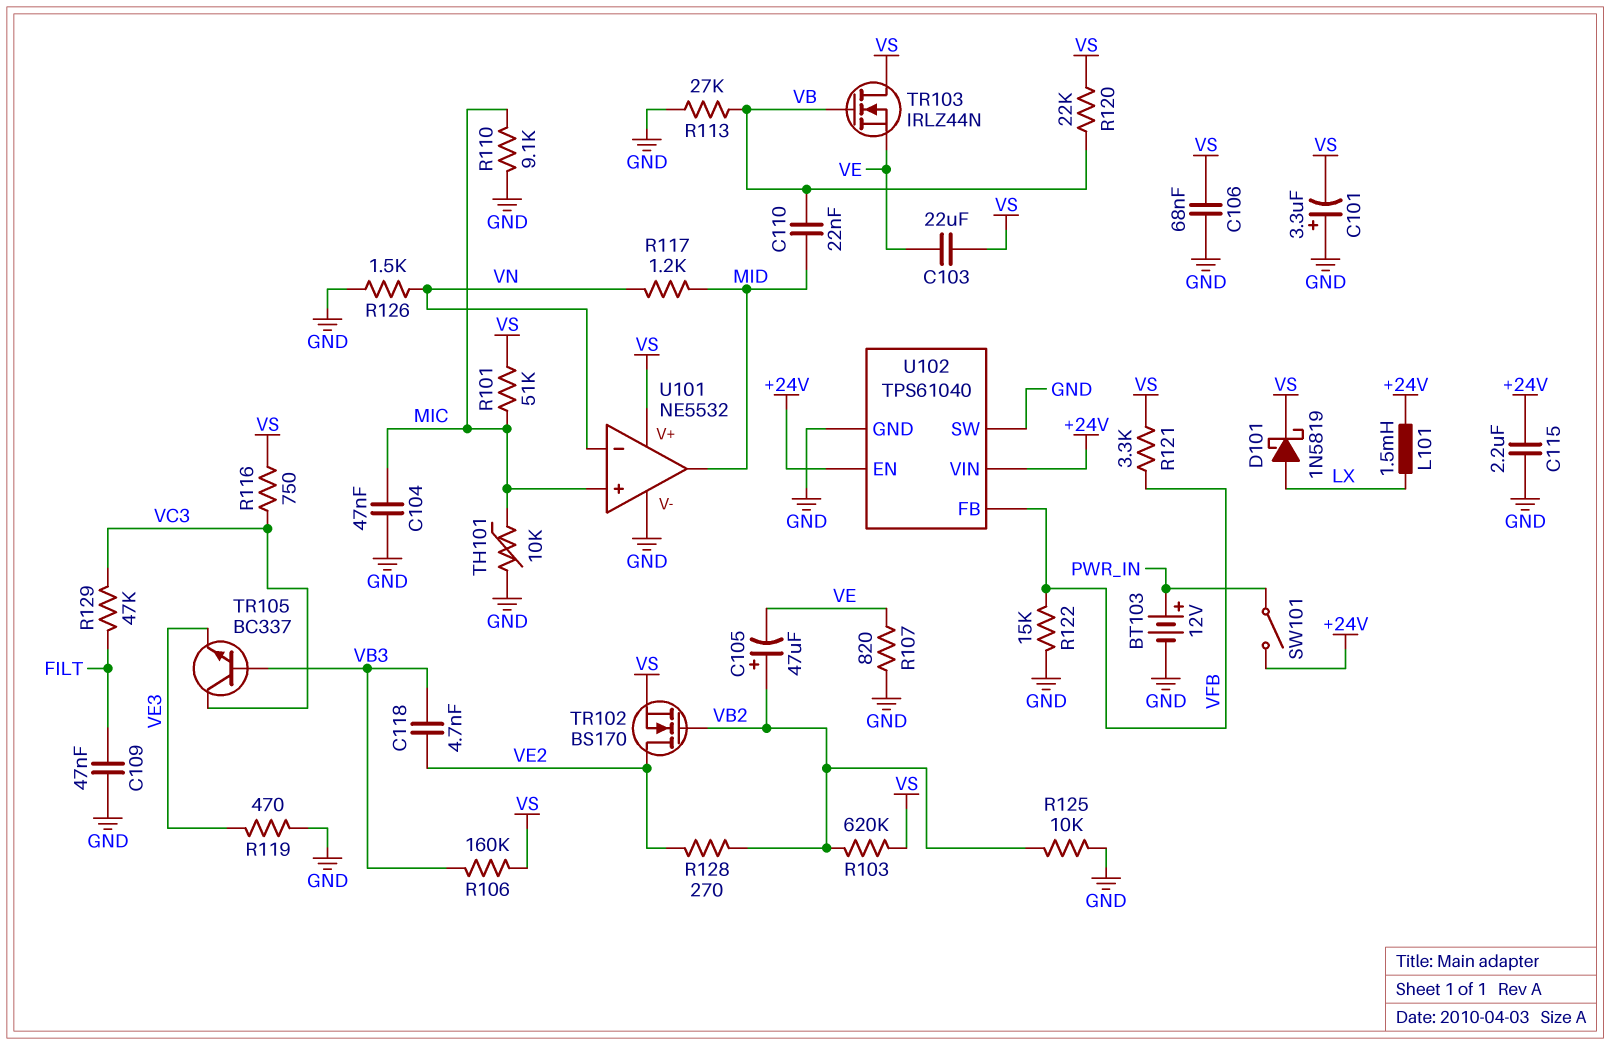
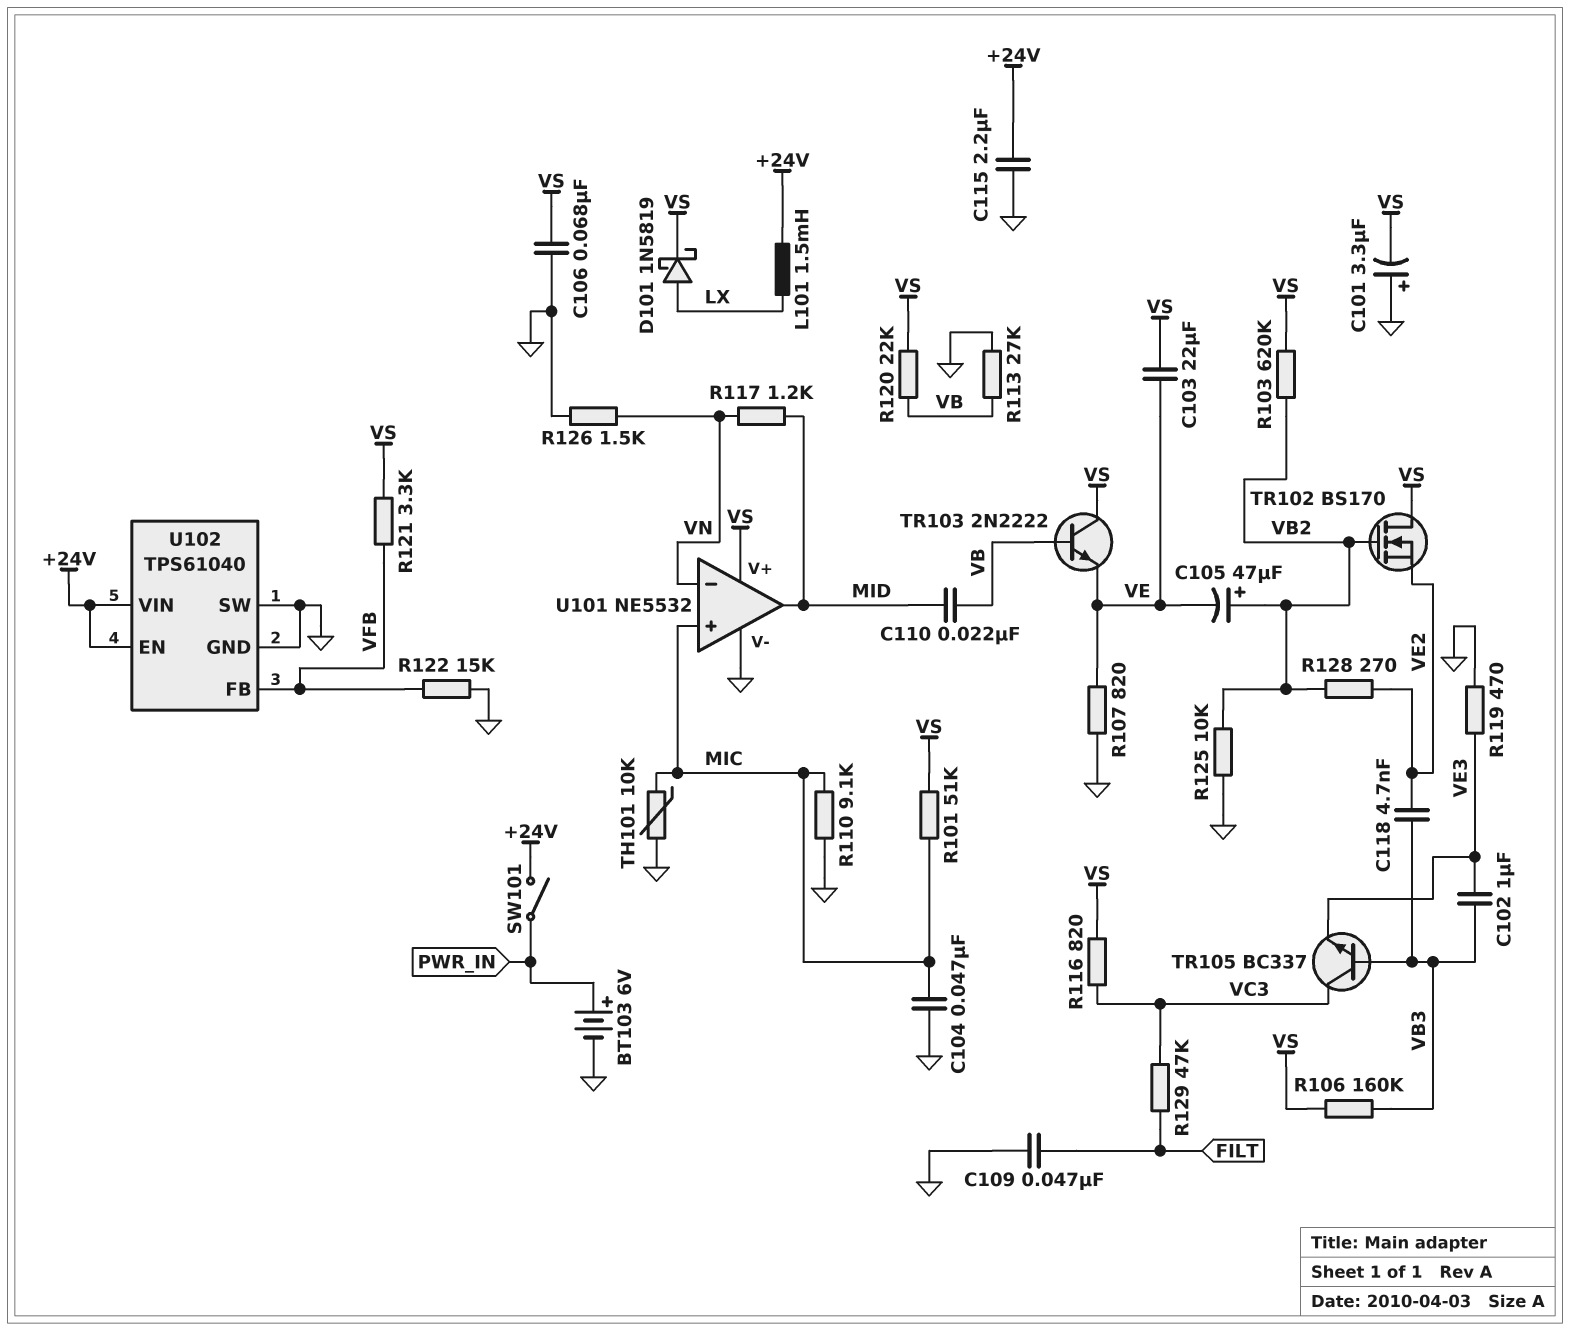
BT103: 12V (plus PWR_IN, minus GND) -> 6V (plus PWR_IN, minus GND)
C102: none -> 1uF (VB3, VE3)
R116: 750 (VC3, VS) -> 820 (VC3, VS)
TR102: NMOS BS170 (G VB2, D VE2, S VS) -> NMOS BS170 (G VB2, D VS, S VE2)
TR103: NMOS IRLZ44N (G VB, D VS, S VE) -> NPN 2N2222 (B VB, C VS, E VE)

